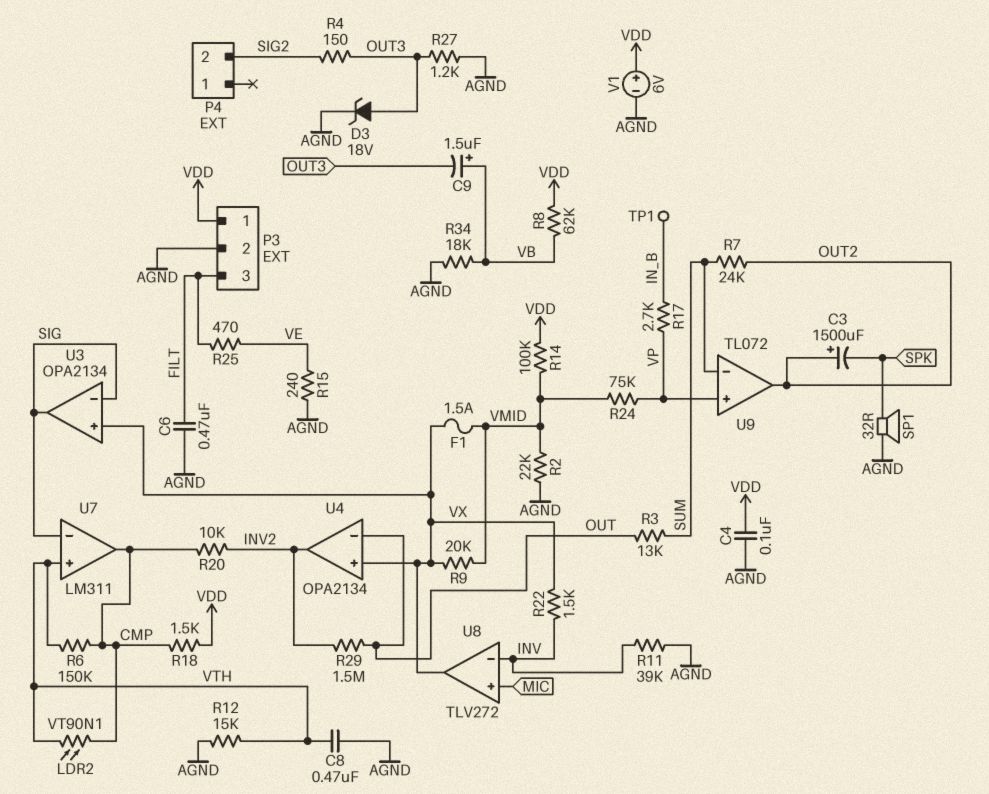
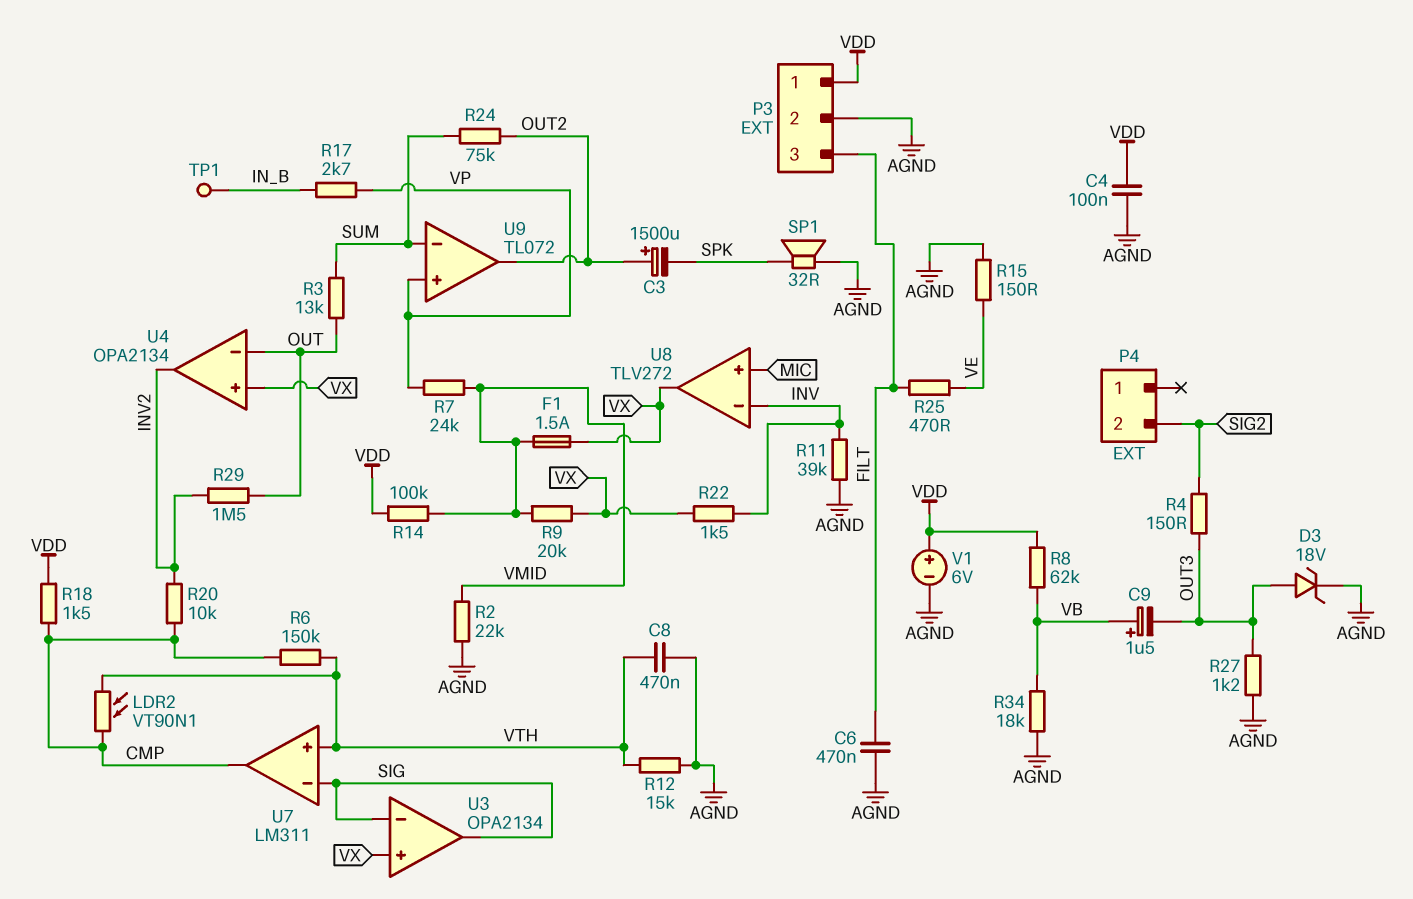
R7: 24k (OUT2, SUM) -> 24k (VMID, VP)
R15: 240 (AGND, VE) -> 150 (AGND, VE)
R24: 75k (VMID, VP) -> 75k (OUT2, SUM)

